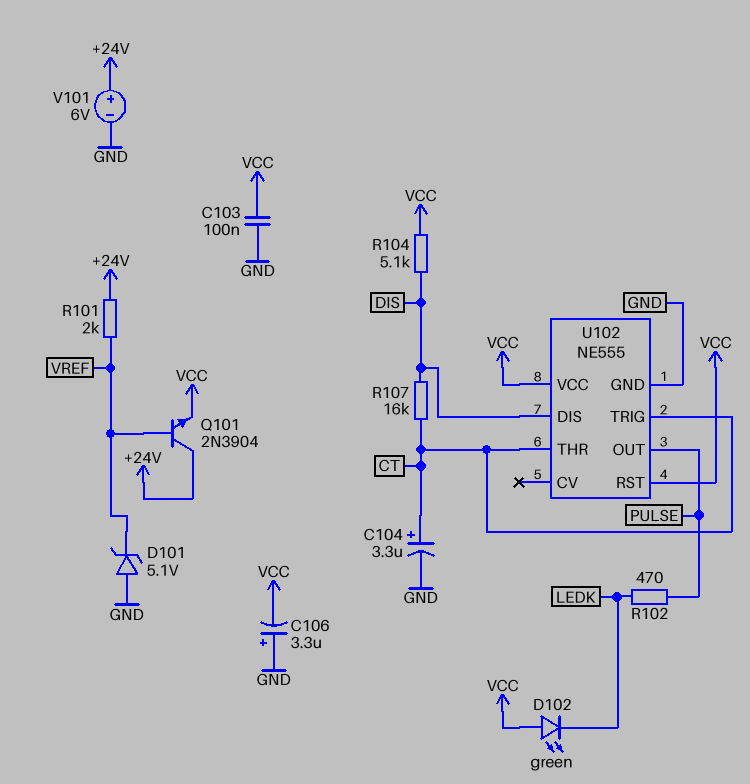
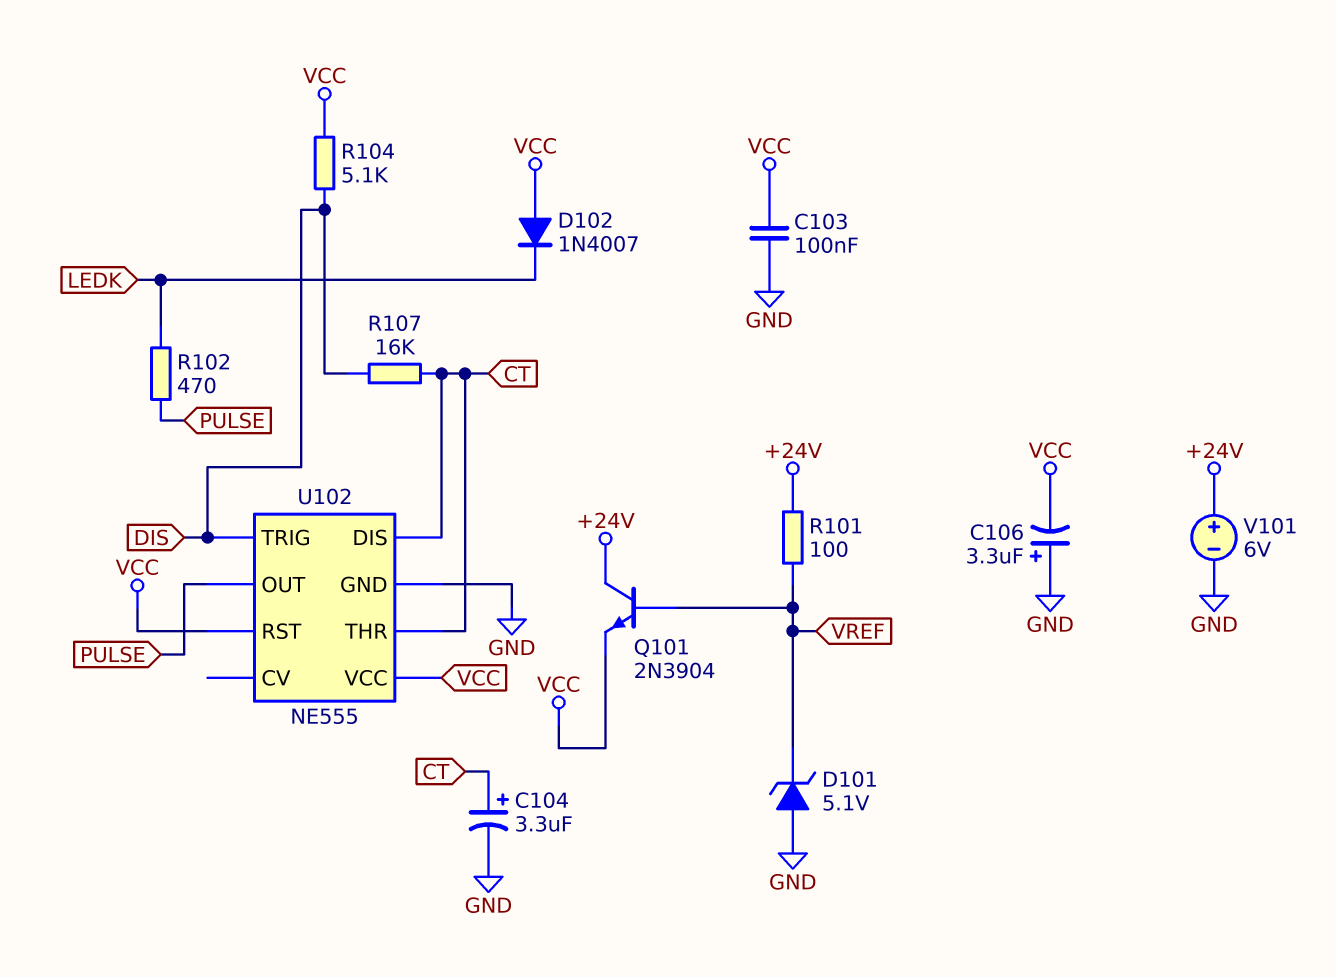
D102: LED green (A VCC, K LEDK) -> diode 1N4007 (A VCC, K LEDK)
R101: 2k (+24V, VREF) -> 100 (+24V, VREF)
U102 pin DIS: DIS -> CT
U102 pin TRIG: CT -> DIS

